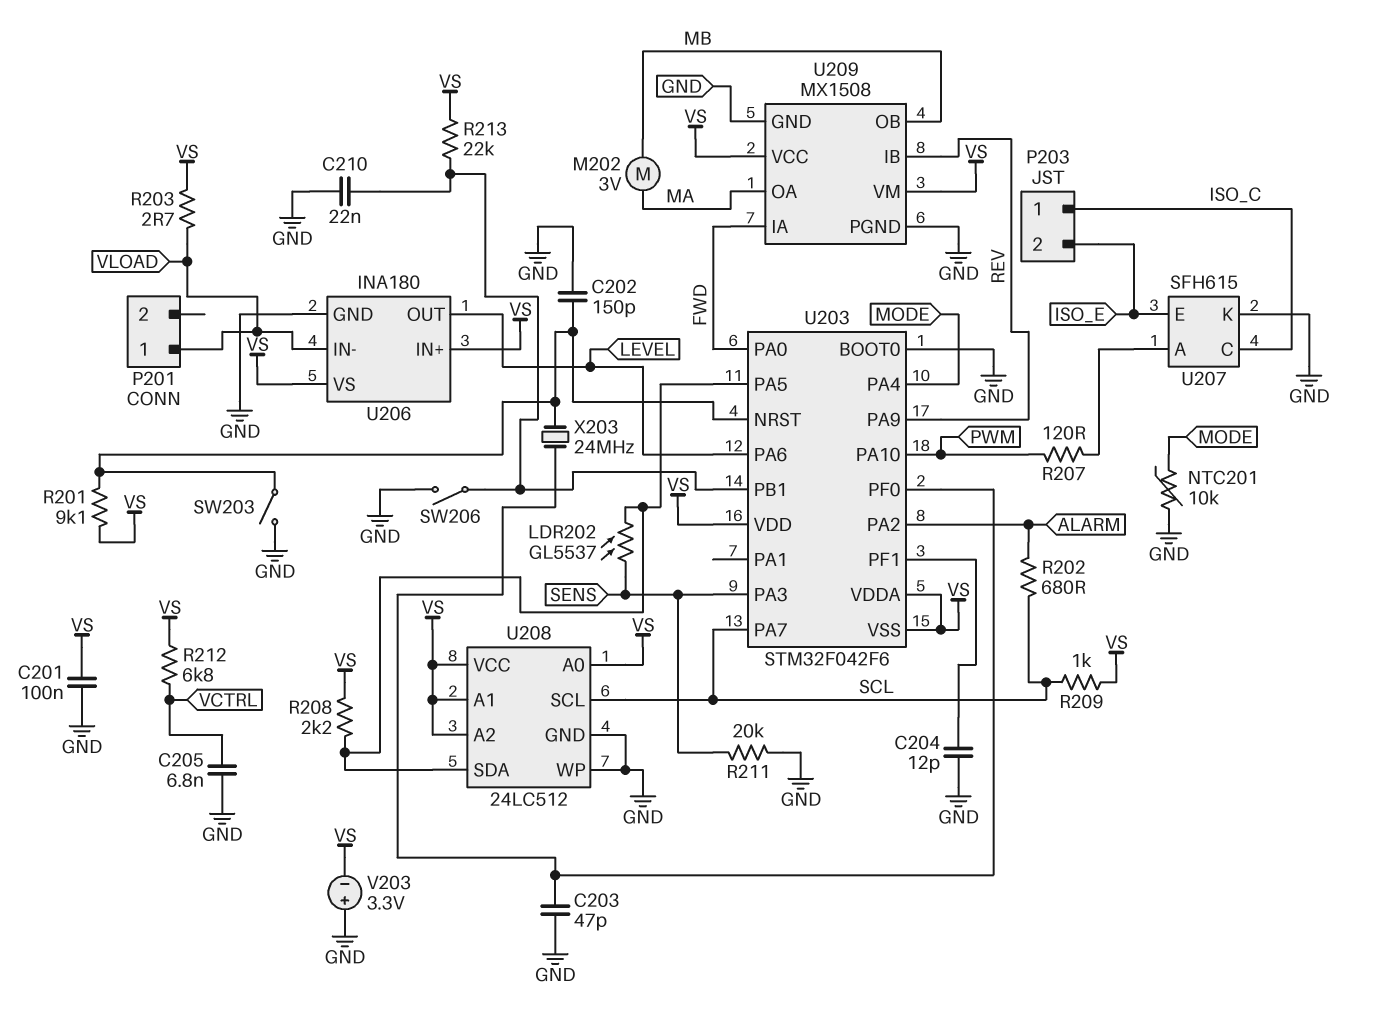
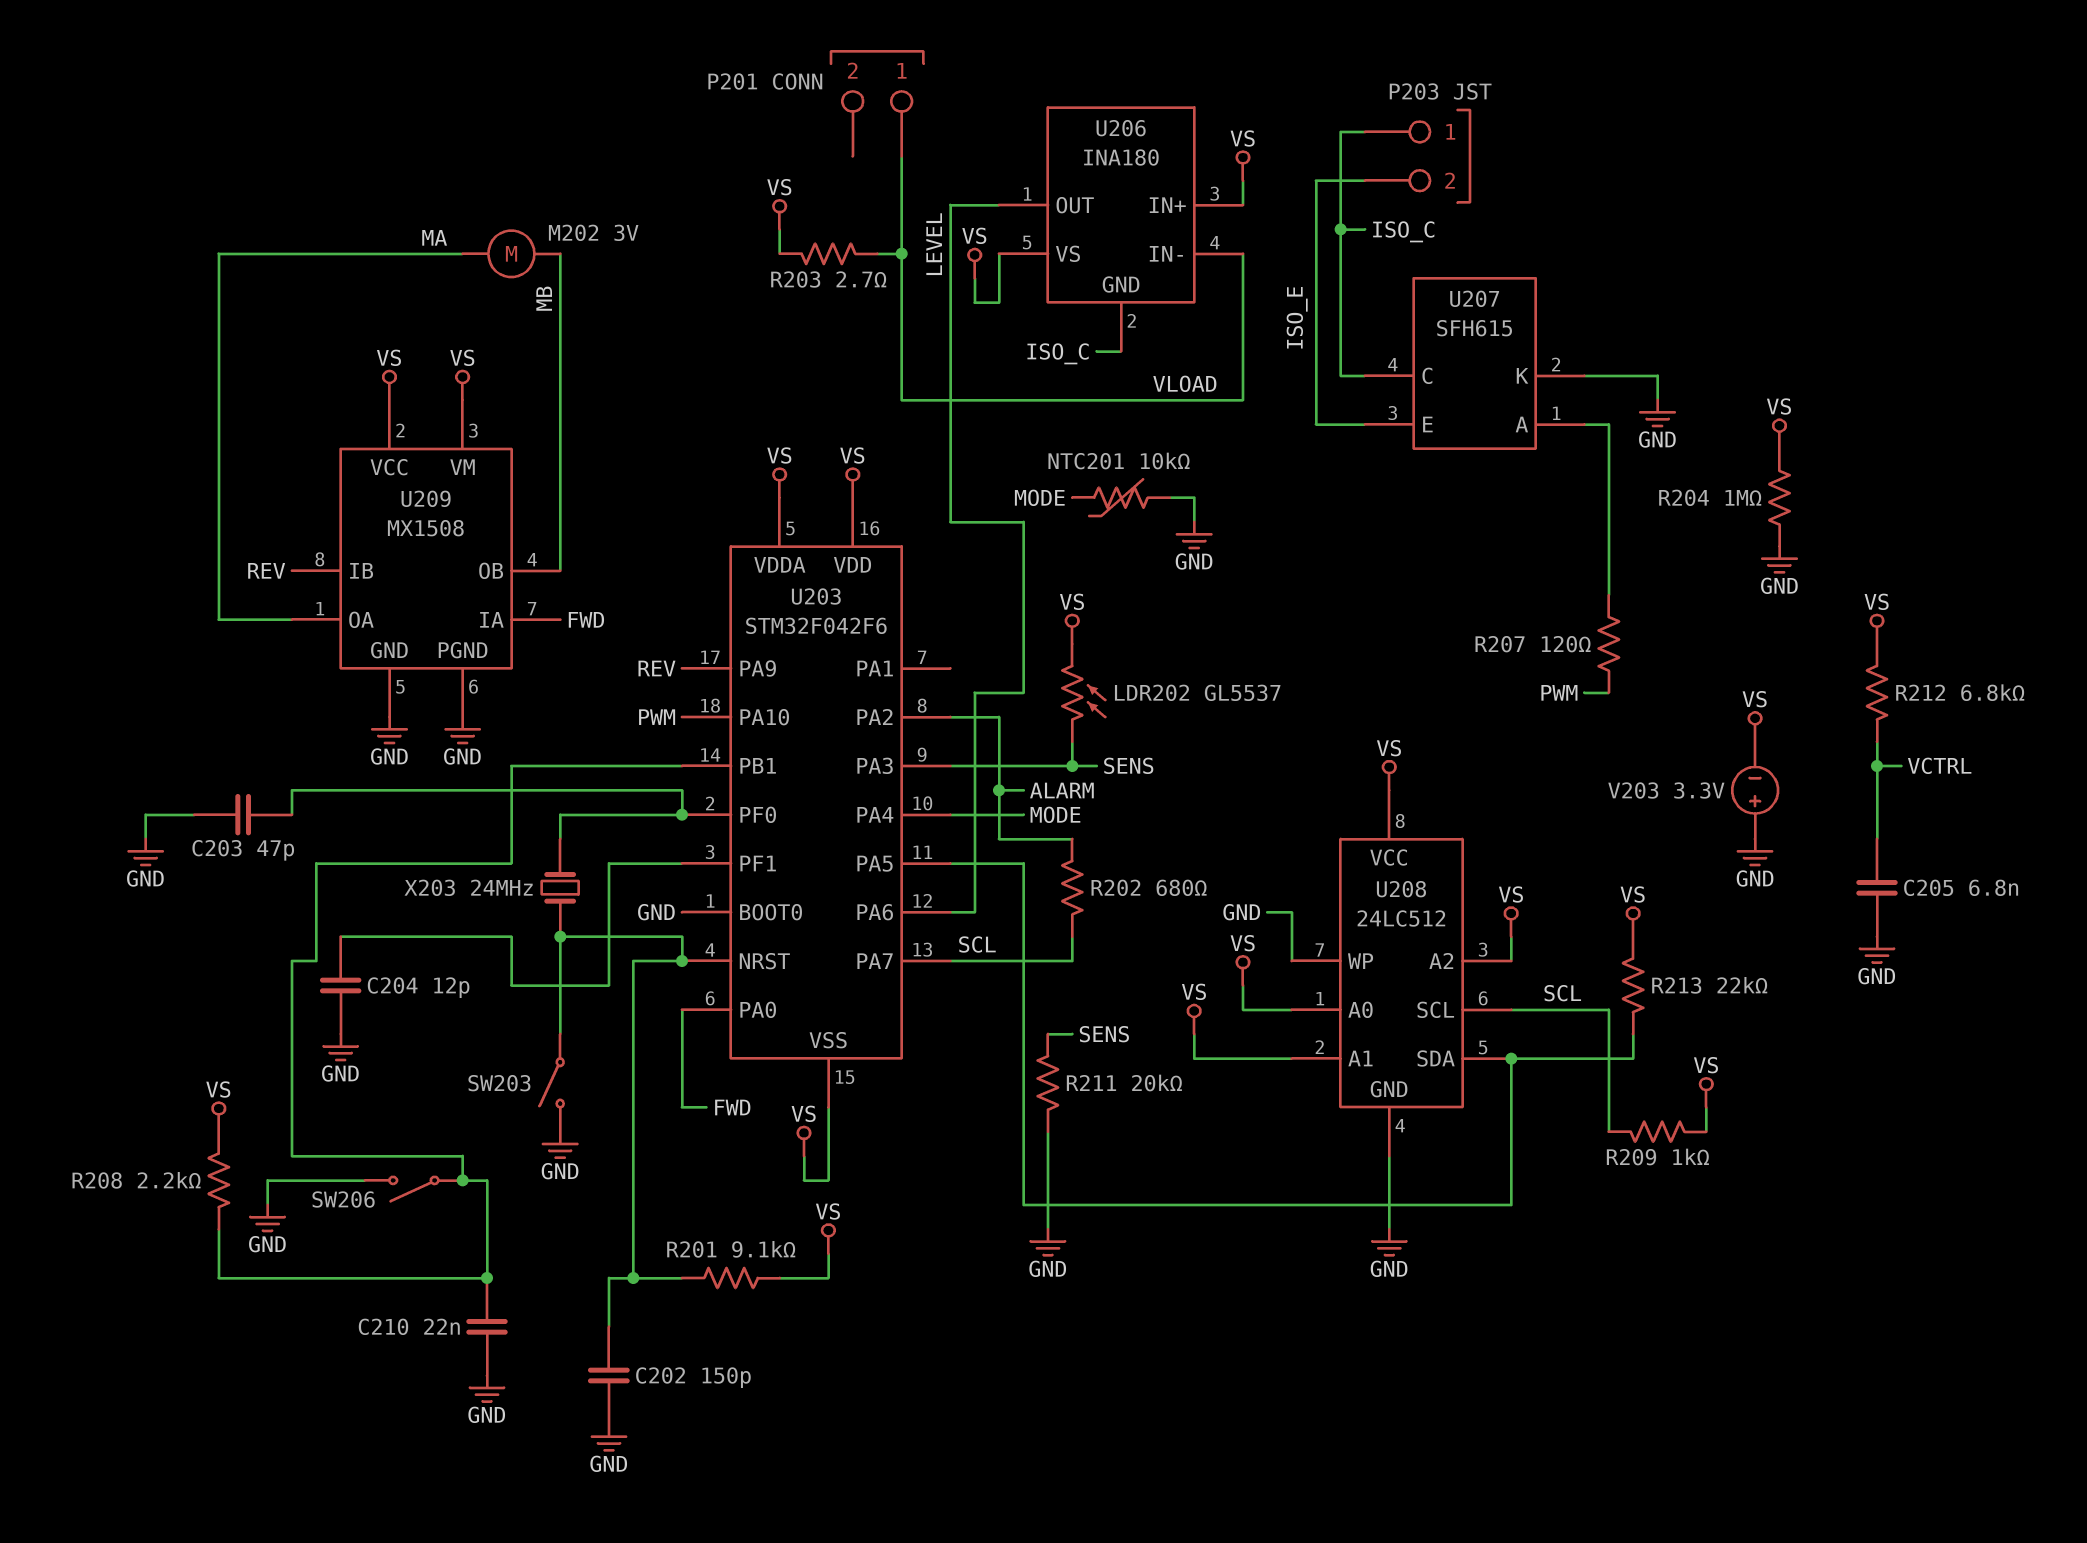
C201: 100nF (GND, VS) -> none
LDR202: GL5537 (SENS, U203/PA5) -> GL5537 (SENS, VS)
R204: none -> 1M (GND, VS)
R208: 2.2k (U203/PA5, VS) -> 2.2k (U203/PB1, VS)
R213: 22k (U203/PB1, VS) -> 22k (U203/PA5, VS)
U206 pin GND: GND -> ISO_C

